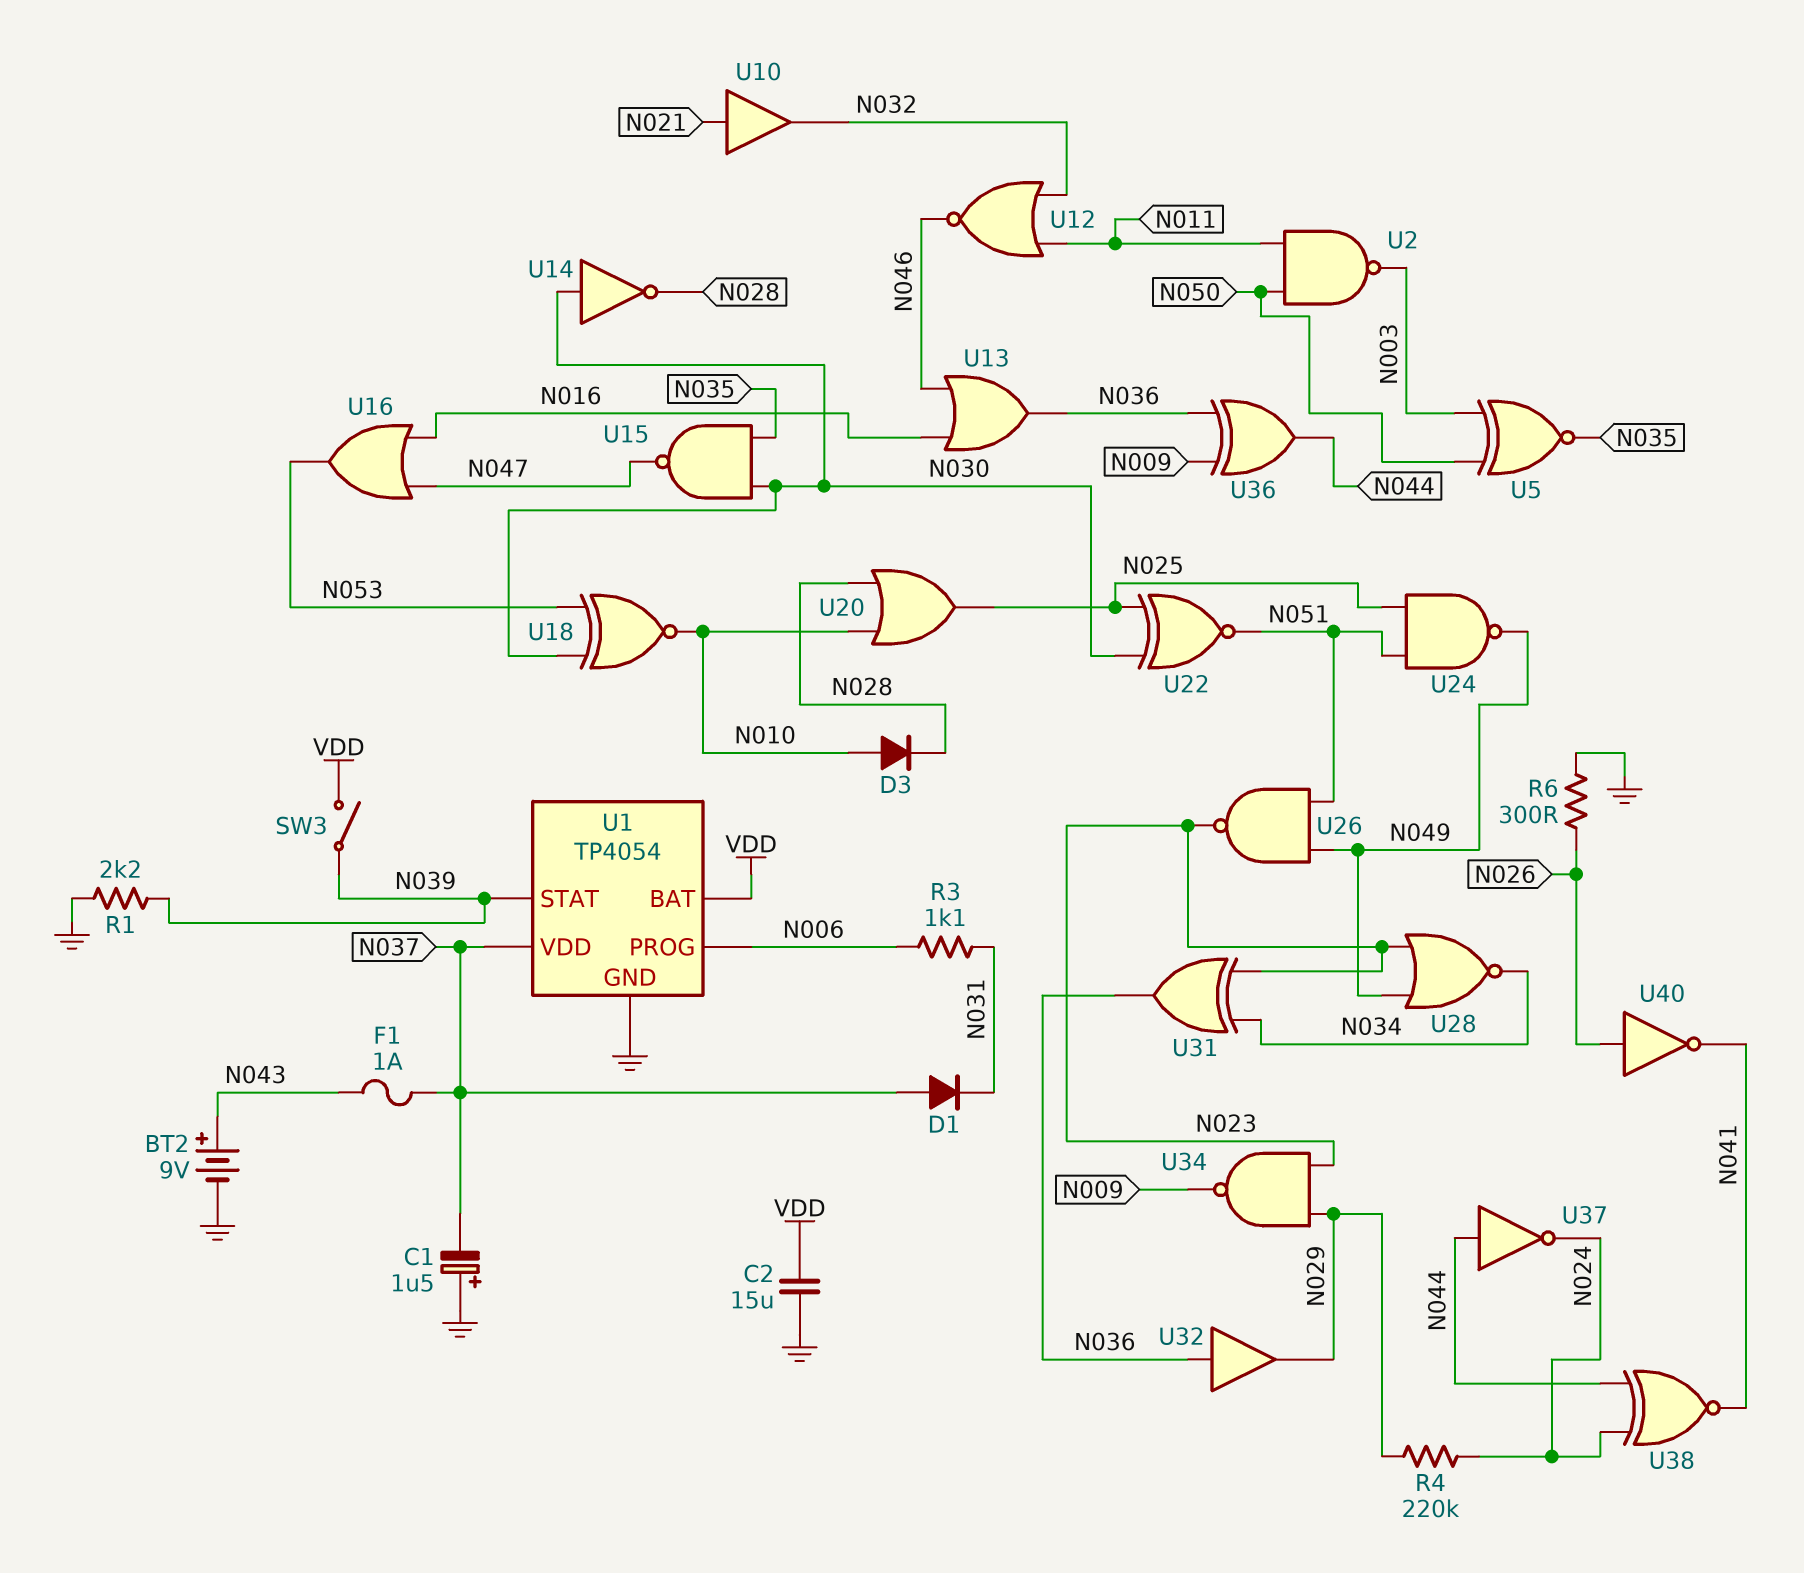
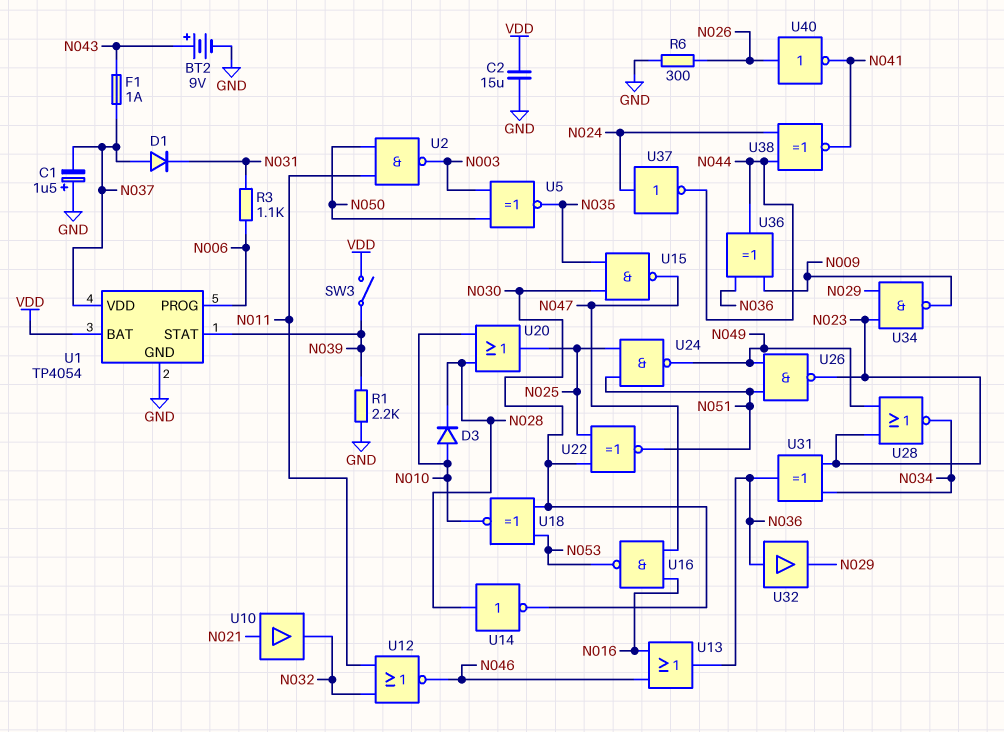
R4: 220k (N024, N029) -> none
U14: NOT (in N030, out N028) -> NOT (in N028, out N030)
U16: OR (in N016, in N047, out N053) -> NAND (in N016, in N047, out N053)
U37: NOT (in N044, out N024) -> NOT (in N024, out N044)

